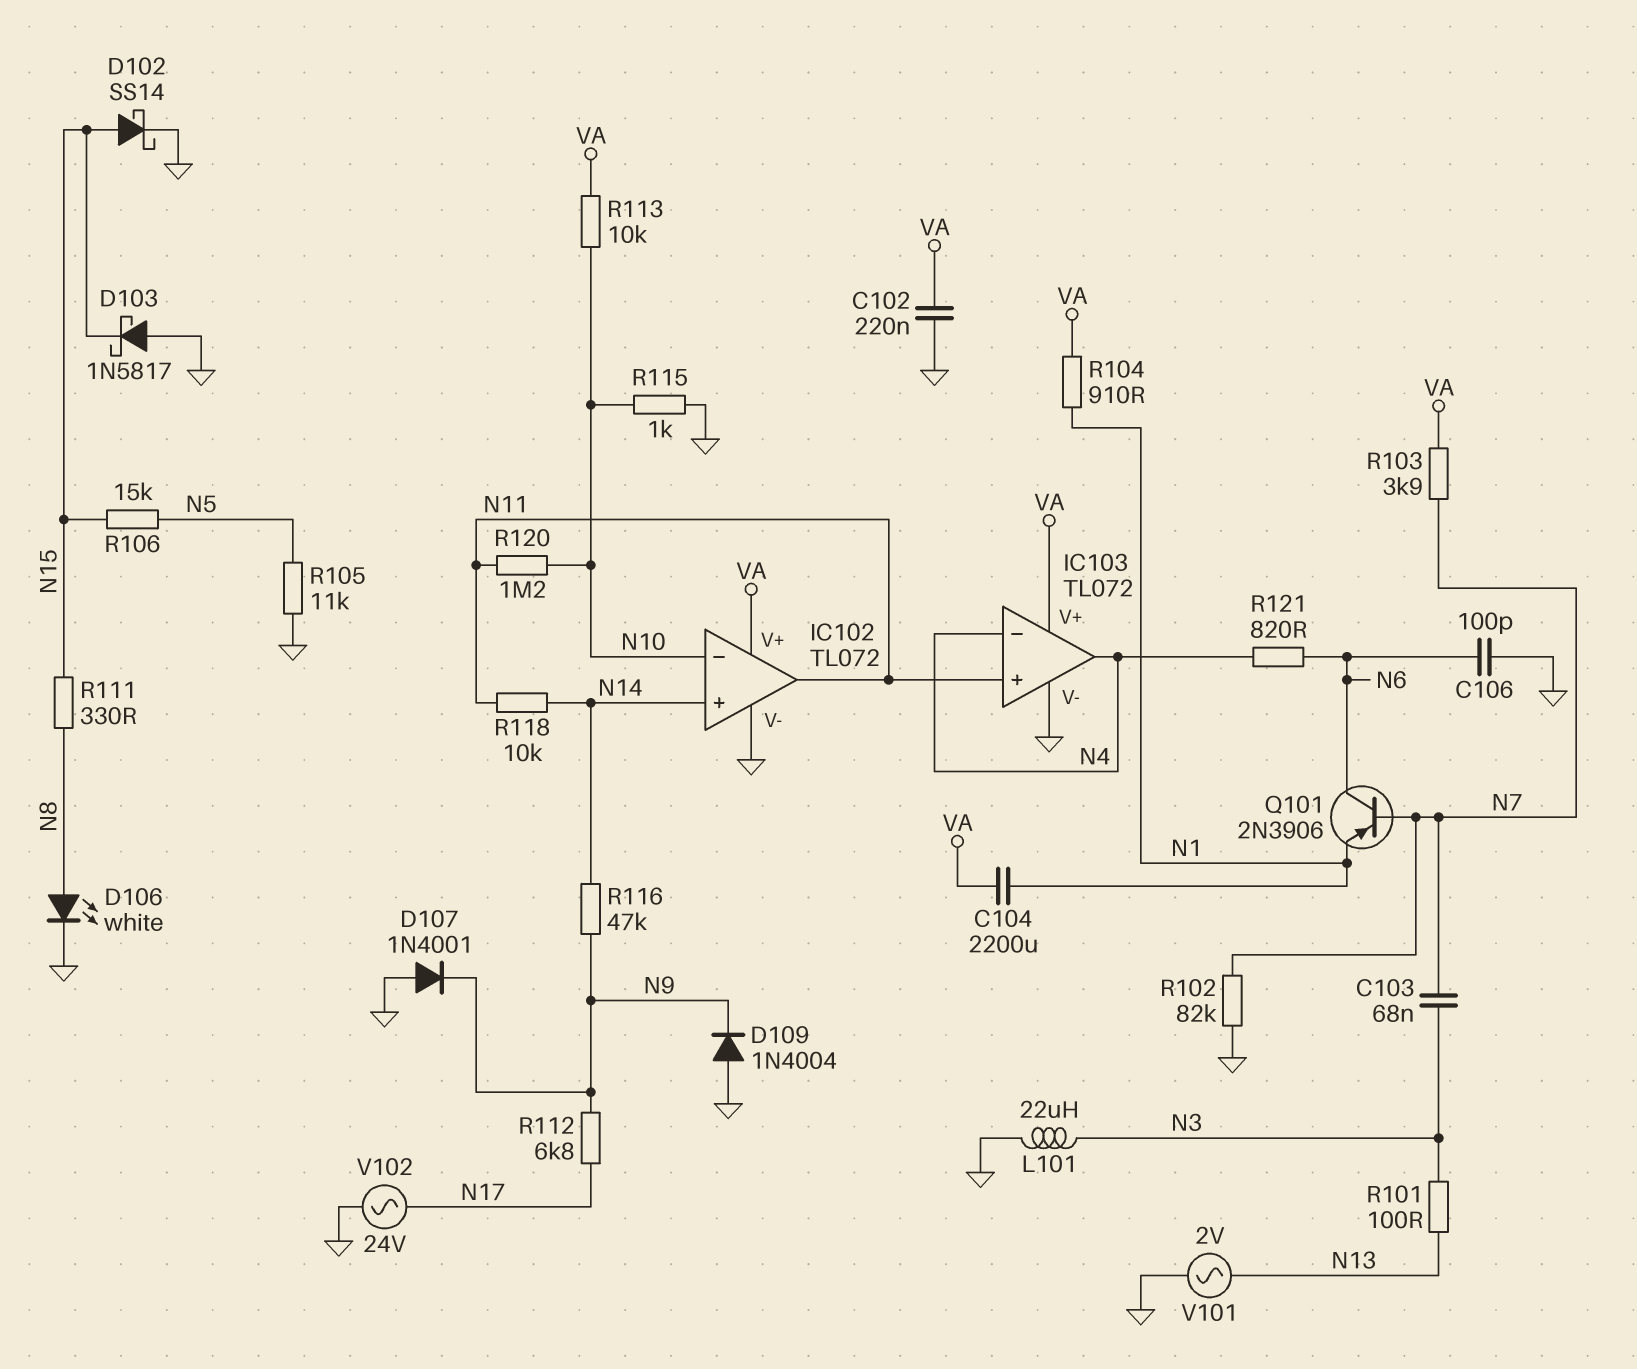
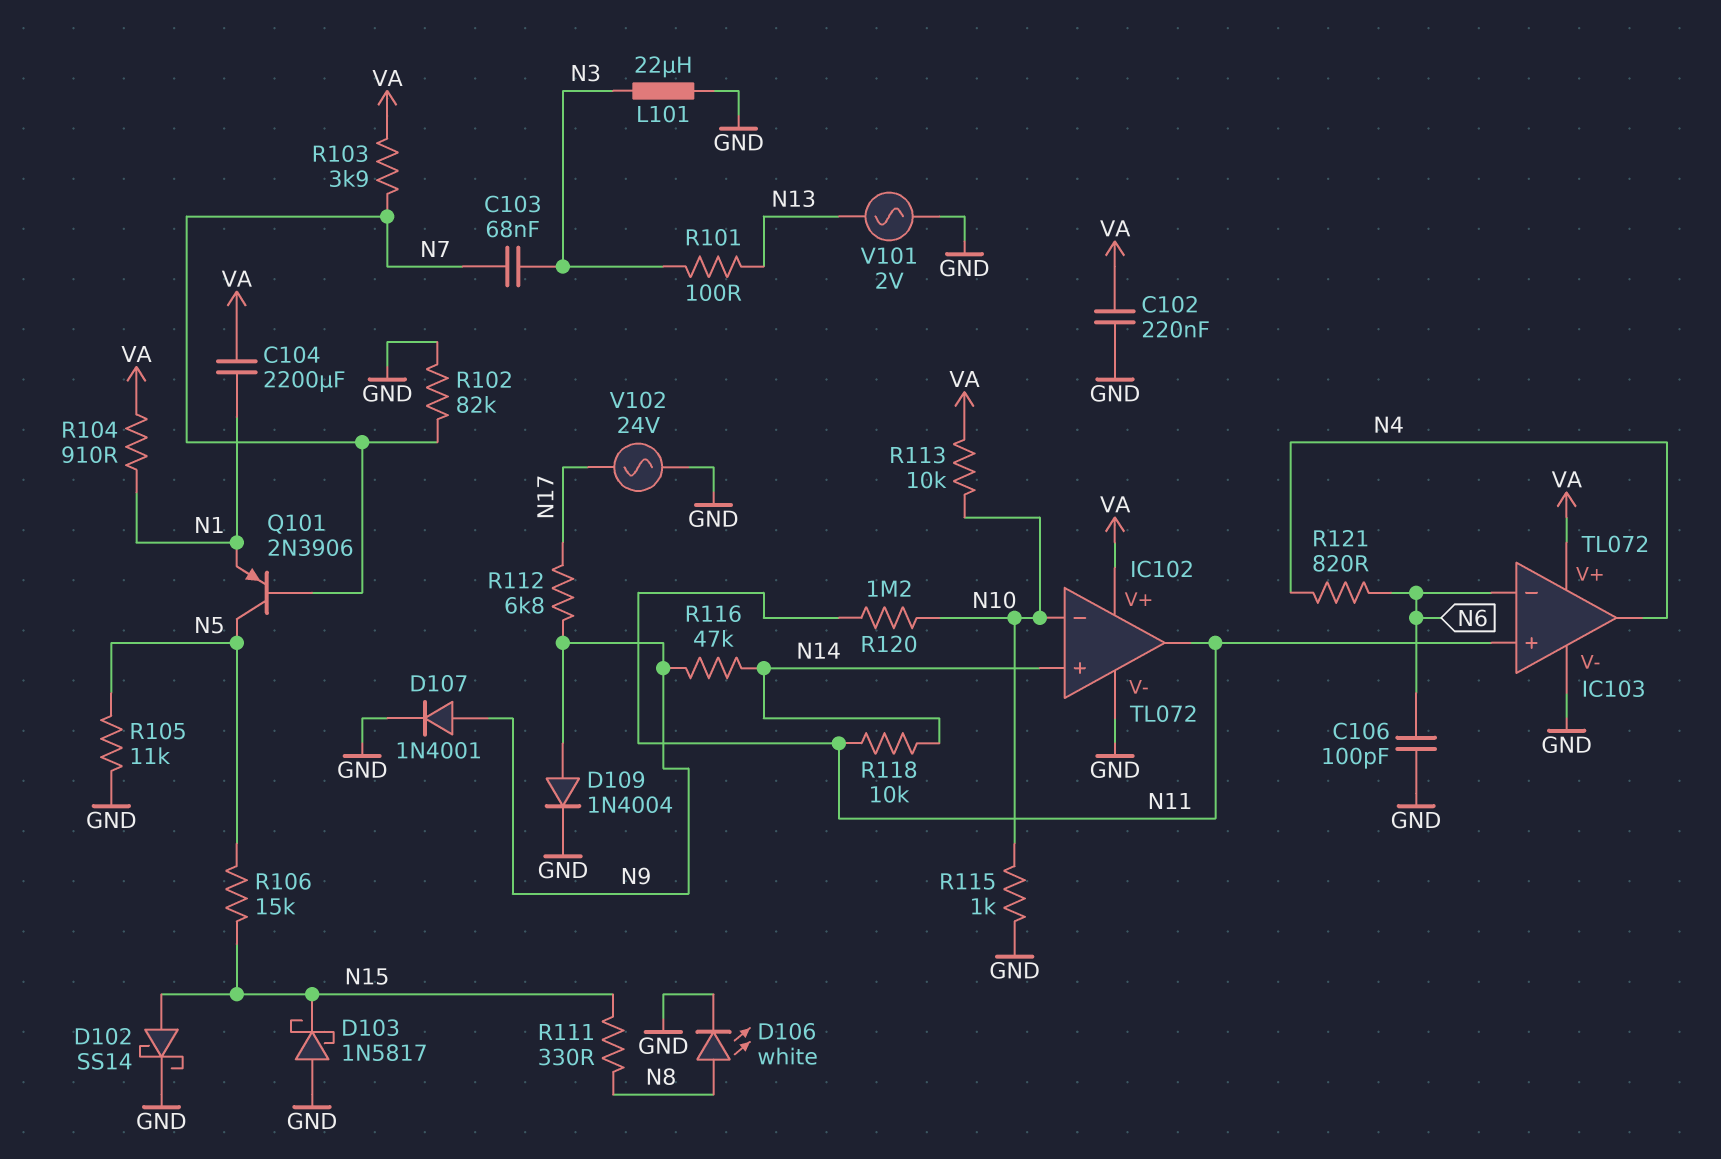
D107: diode 1N4001 (A GND, K N9) -> diode 1N4001 (A N9, K GND)
D109: diode 1N4004 (A GND, K N9) -> diode 1N4004 (A N9, K GND)
IC103 pin in-: N4 -> N6
Q101: PNP 2N3906 (B N7, C N6, E N1) -> PNP 2N3906 (B N7, C N5, E N1)

